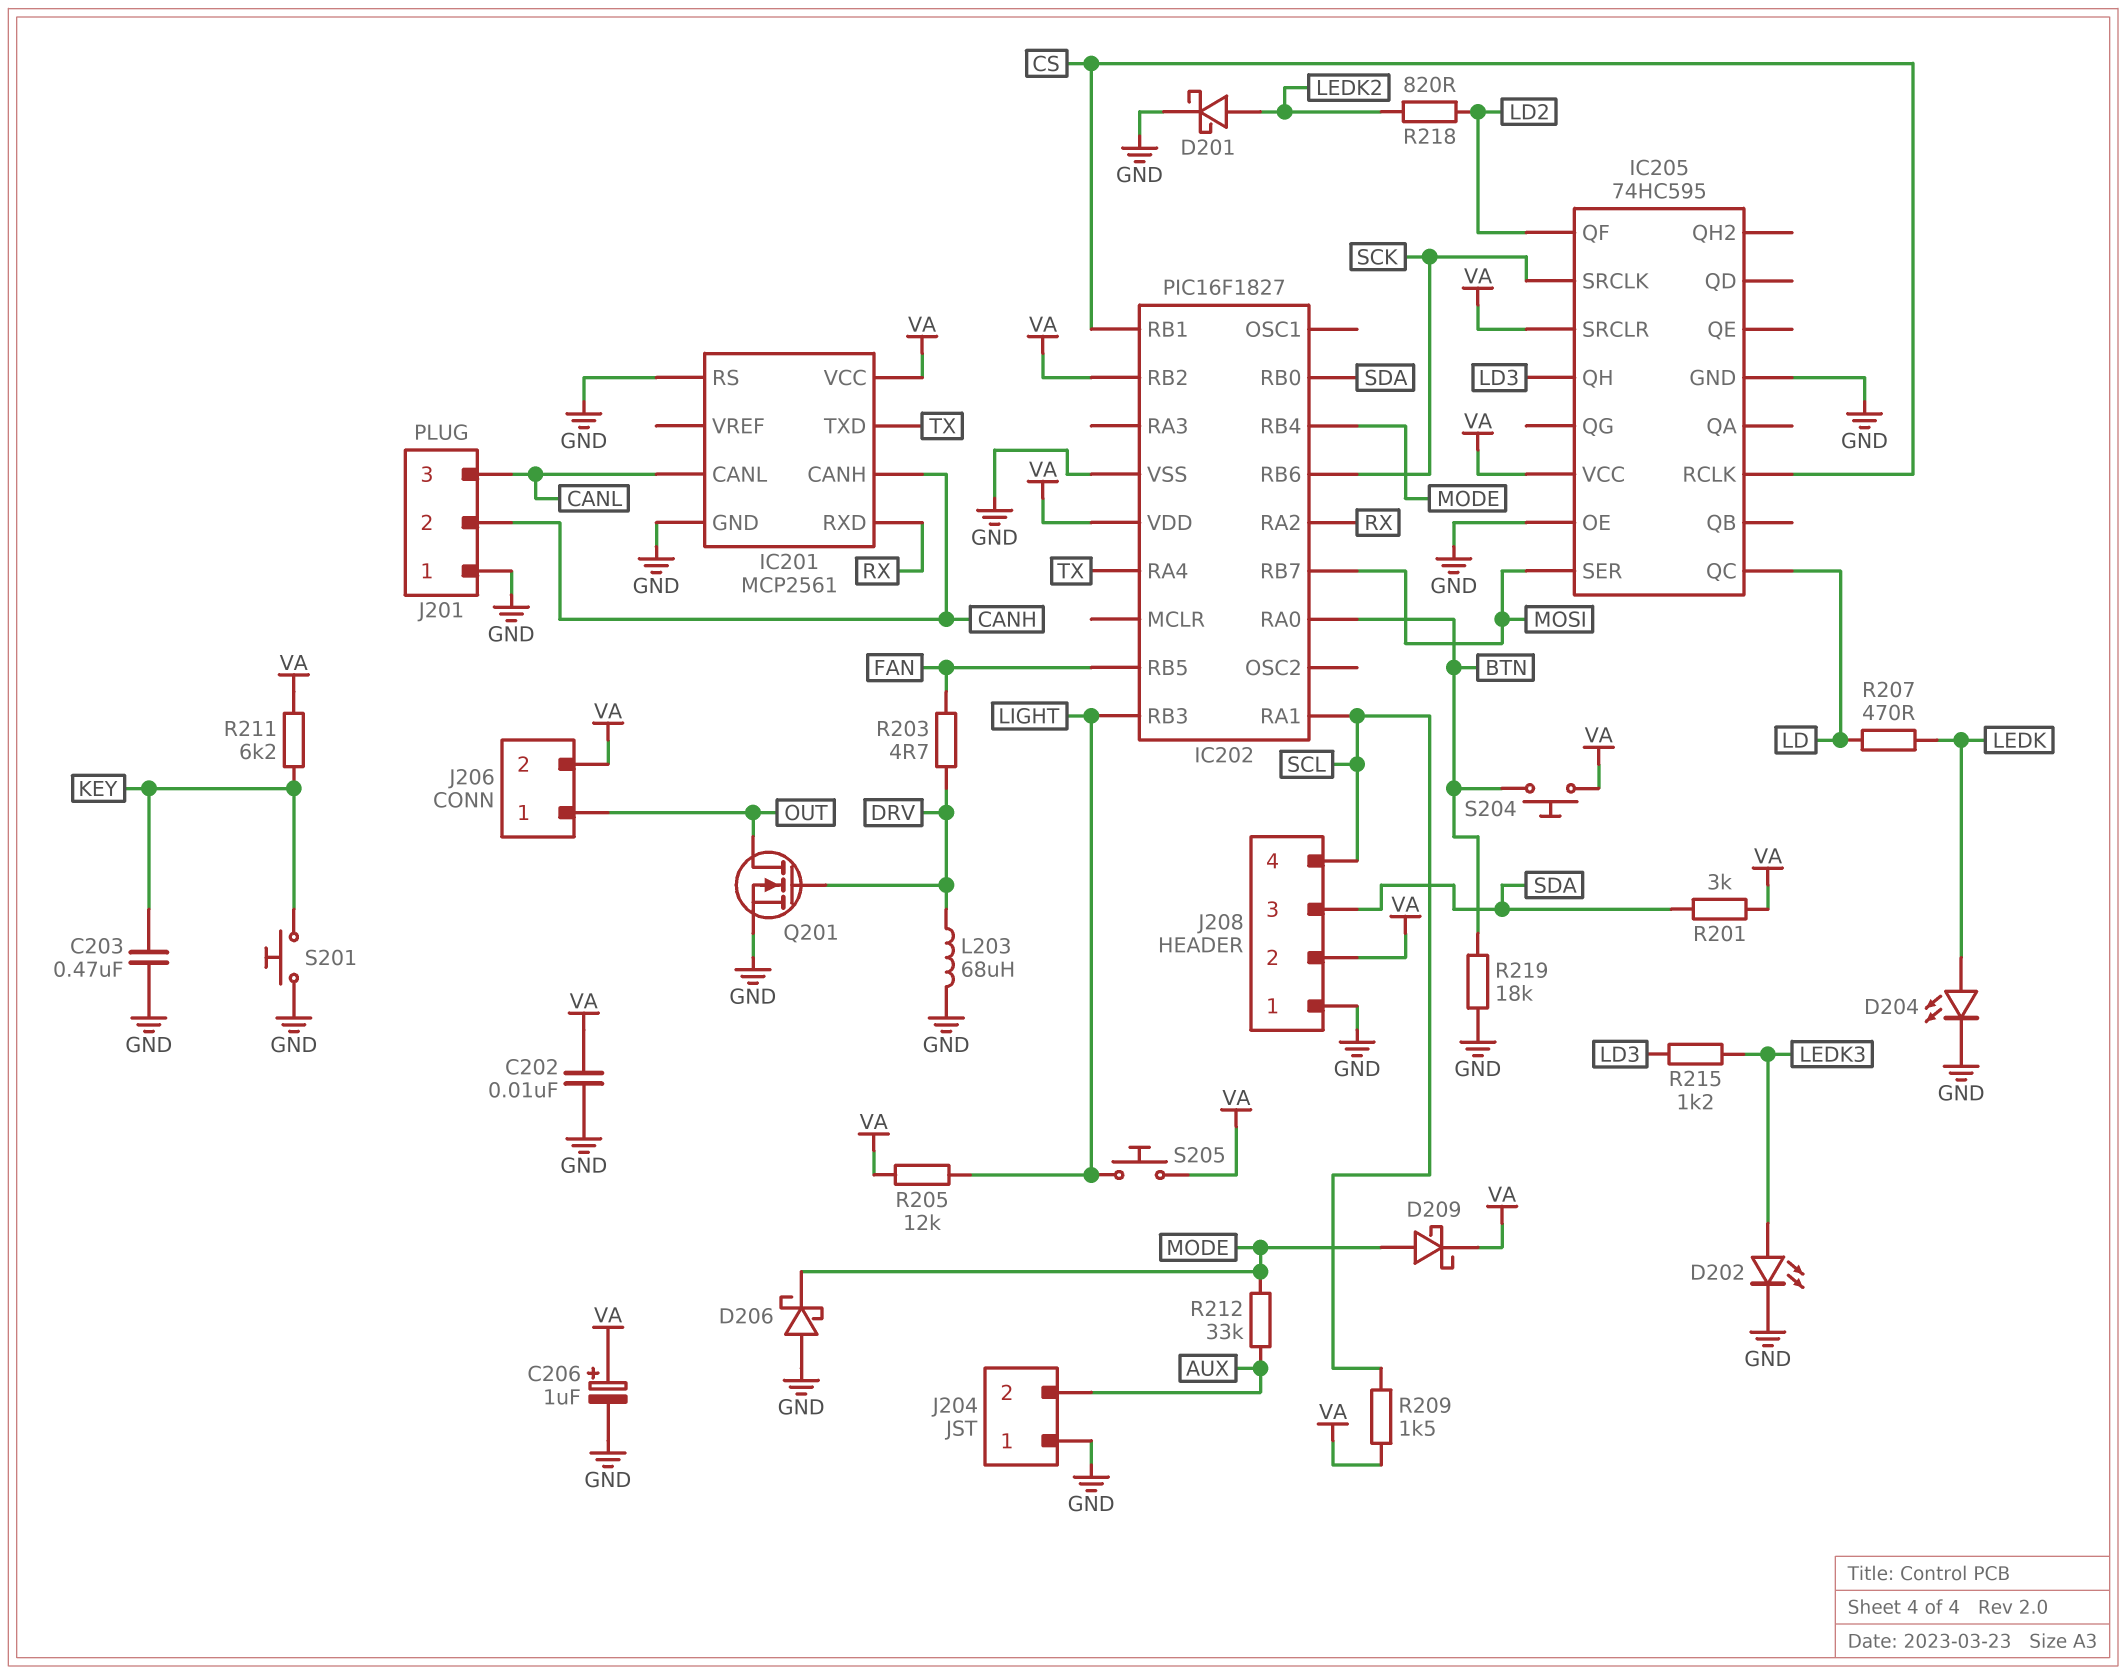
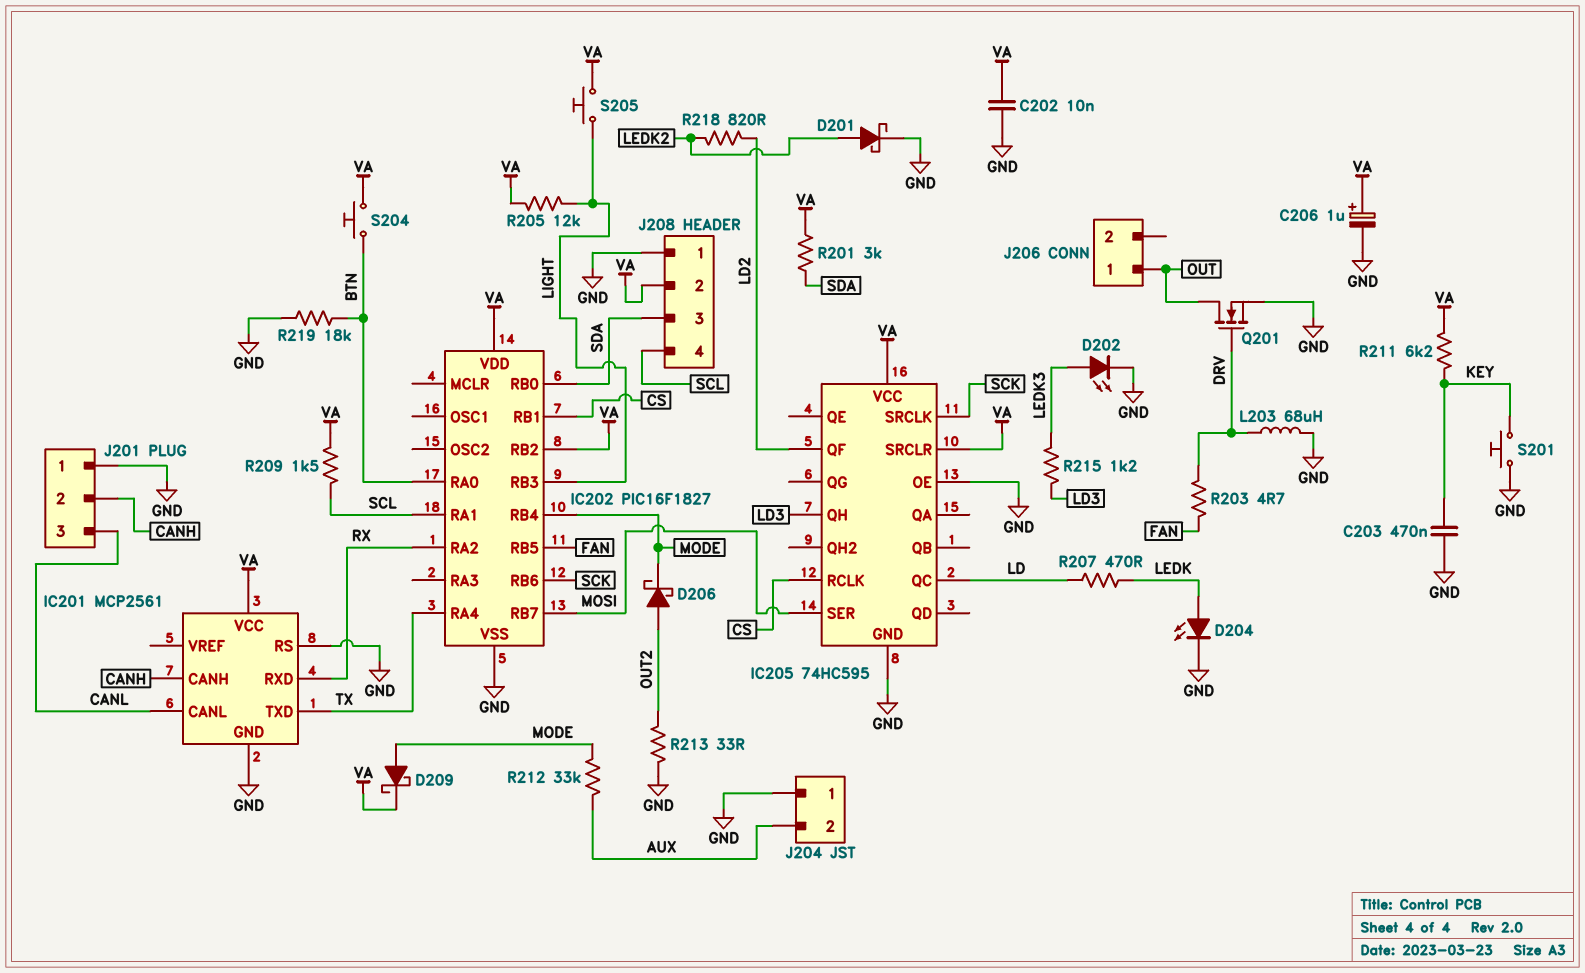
D206: schottky (A GND, K MODE) -> schottky (A OUT2, K MODE)
J206 pin 2: VA -> none
R213: none -> 33 (GND, OUT2)

